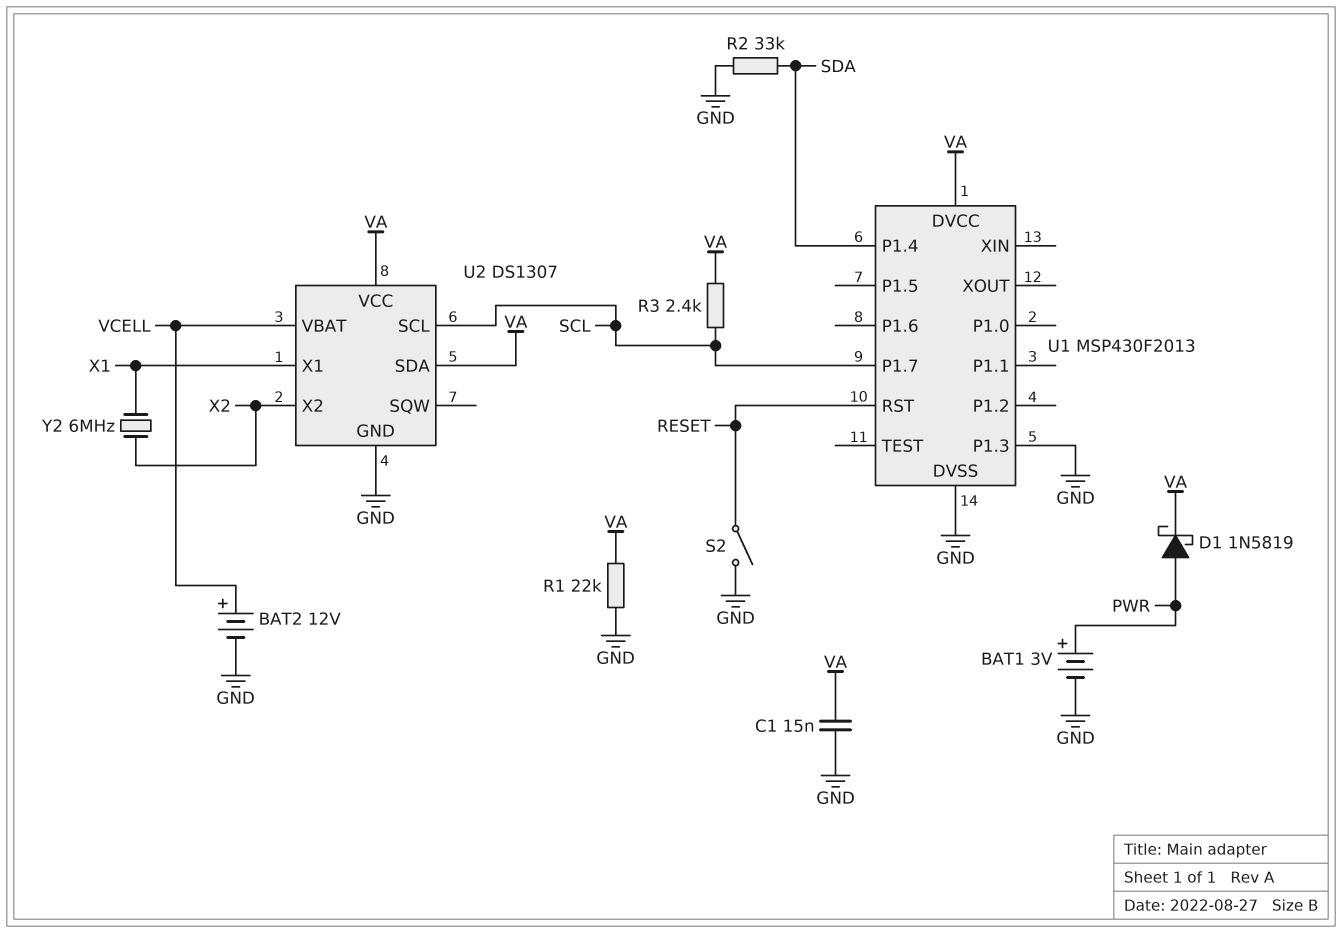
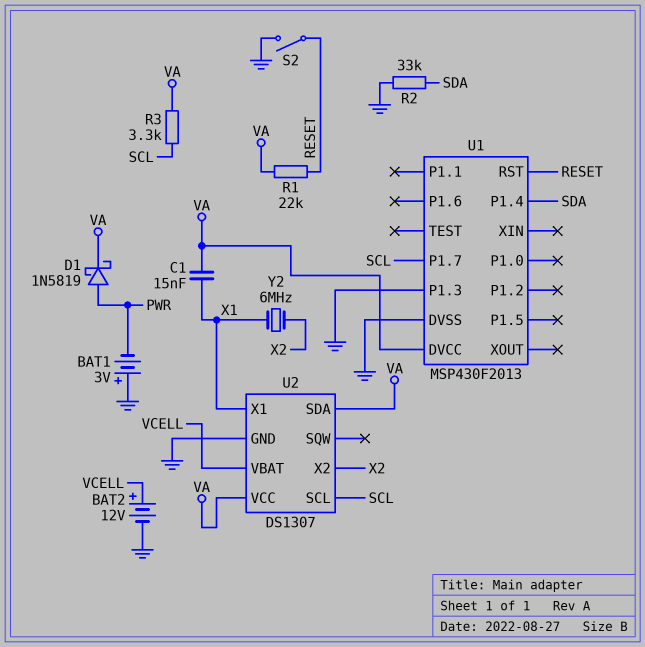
BAT1: 3V (plus PWR, minus GND) -> 3V (plus GND, minus PWR)
C1: 15nF (GND, VA) -> 15nF (VA, X1)
R1: 22k (GND, VA) -> 22k (RESET, VA)
R3: 2.4k (SCL, VA) -> 3.3k (SCL, VA)

